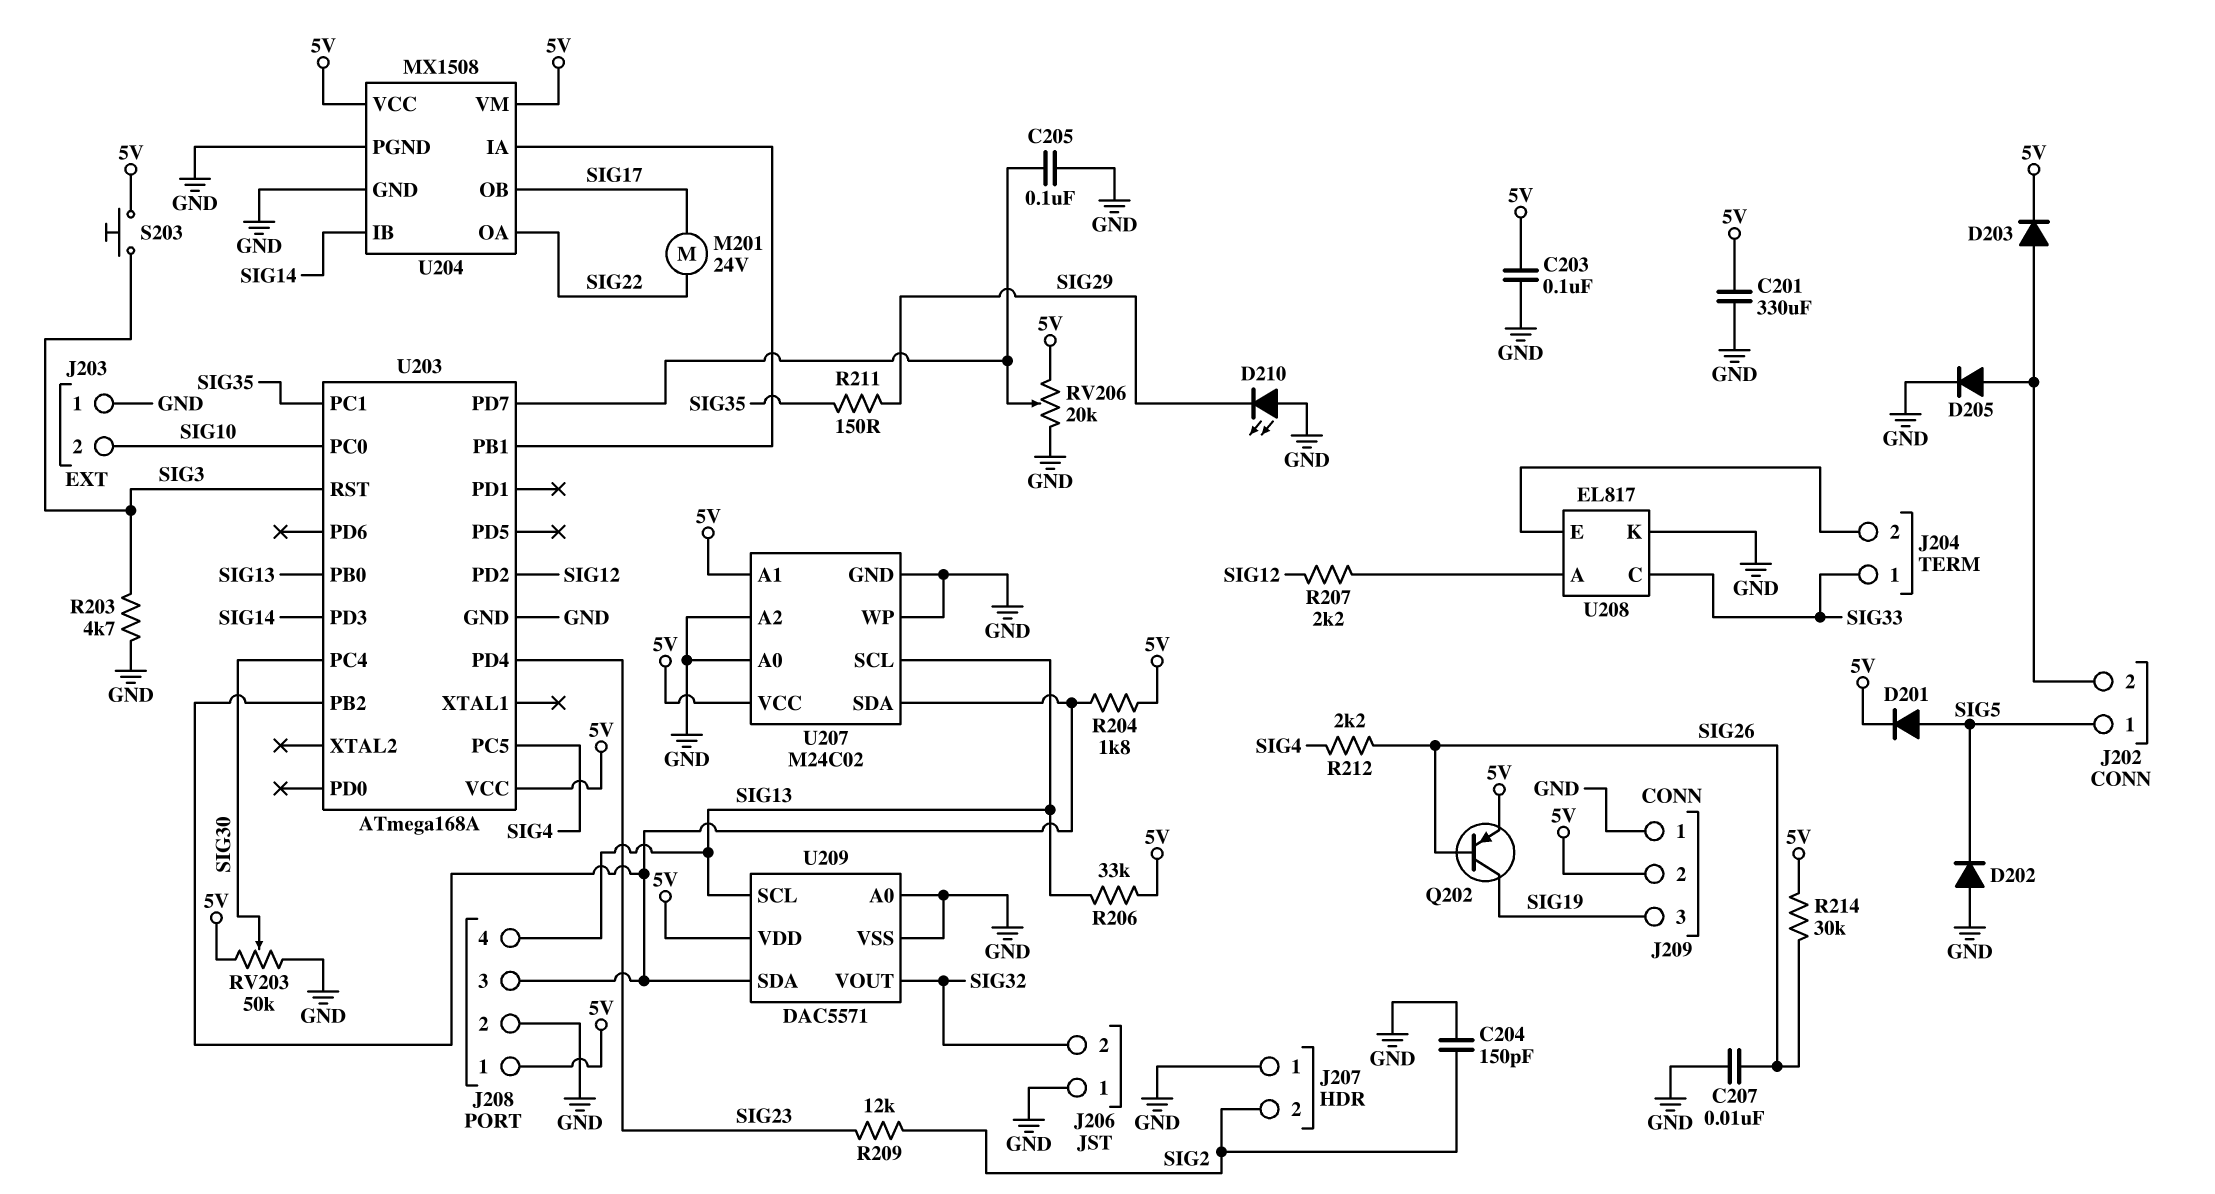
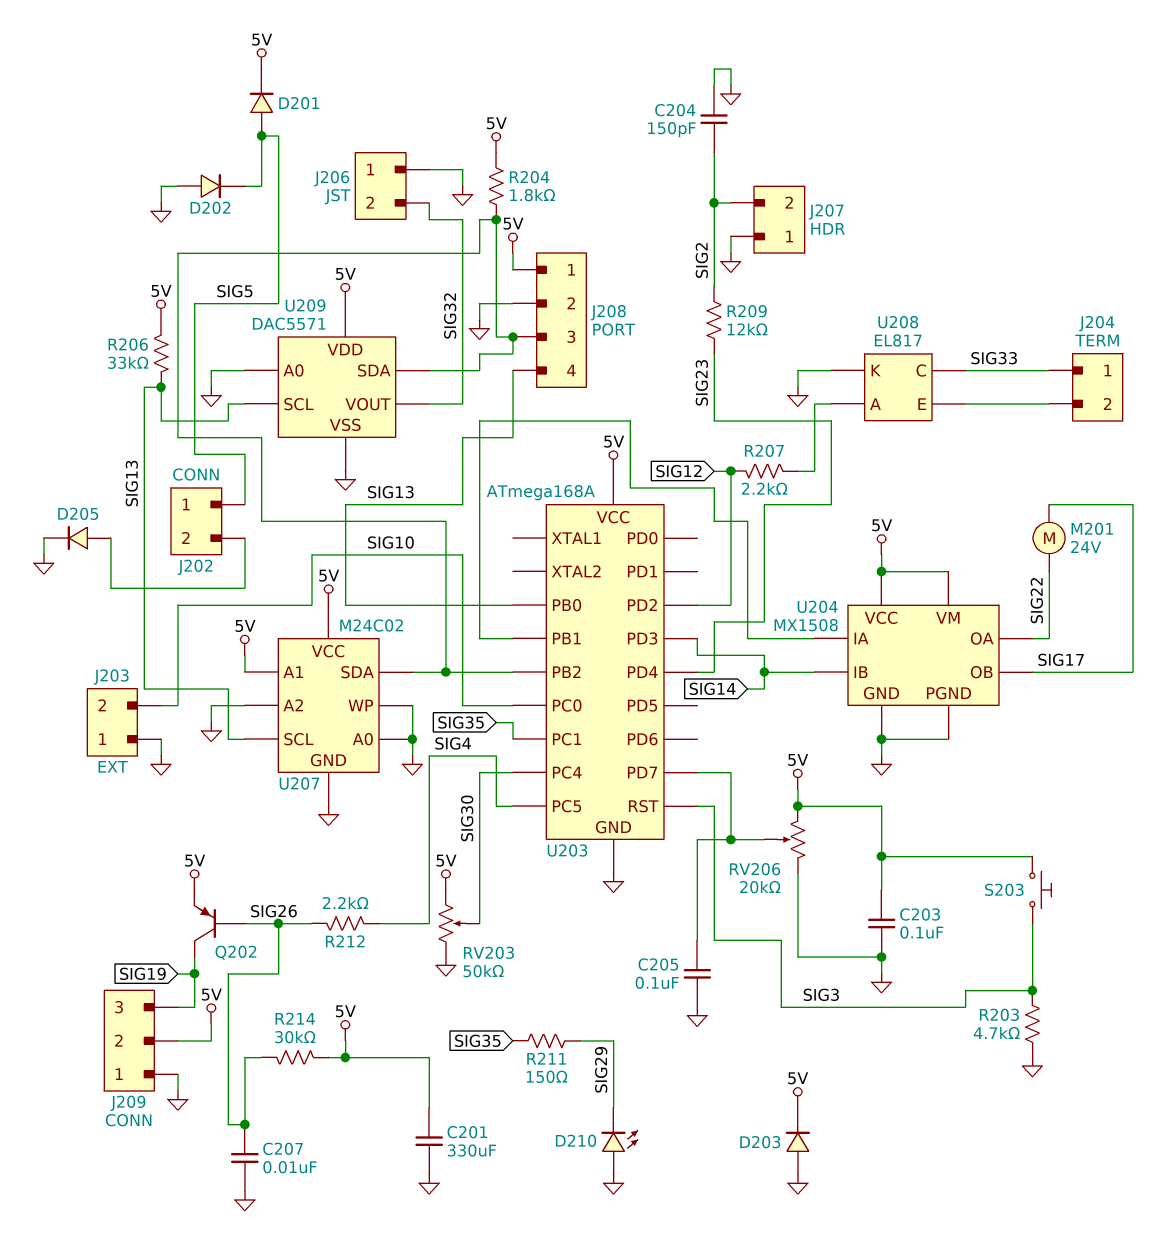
D203: diode (A J202/2, K 5V) -> diode (A GND, K 5V)

